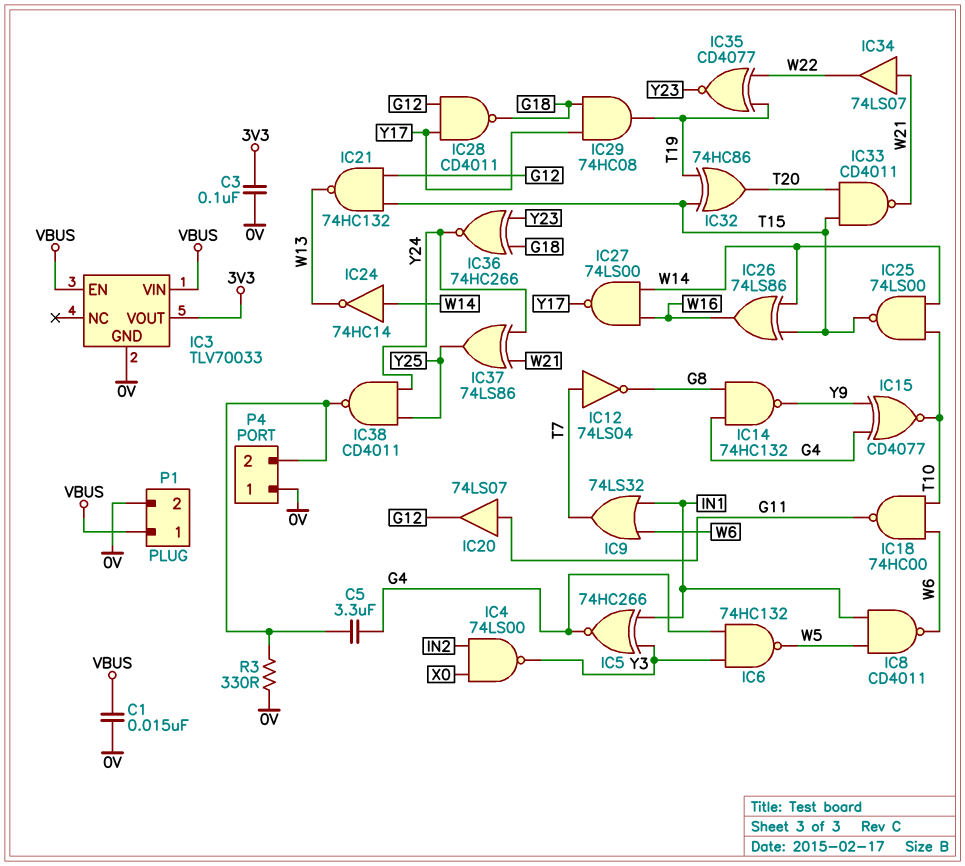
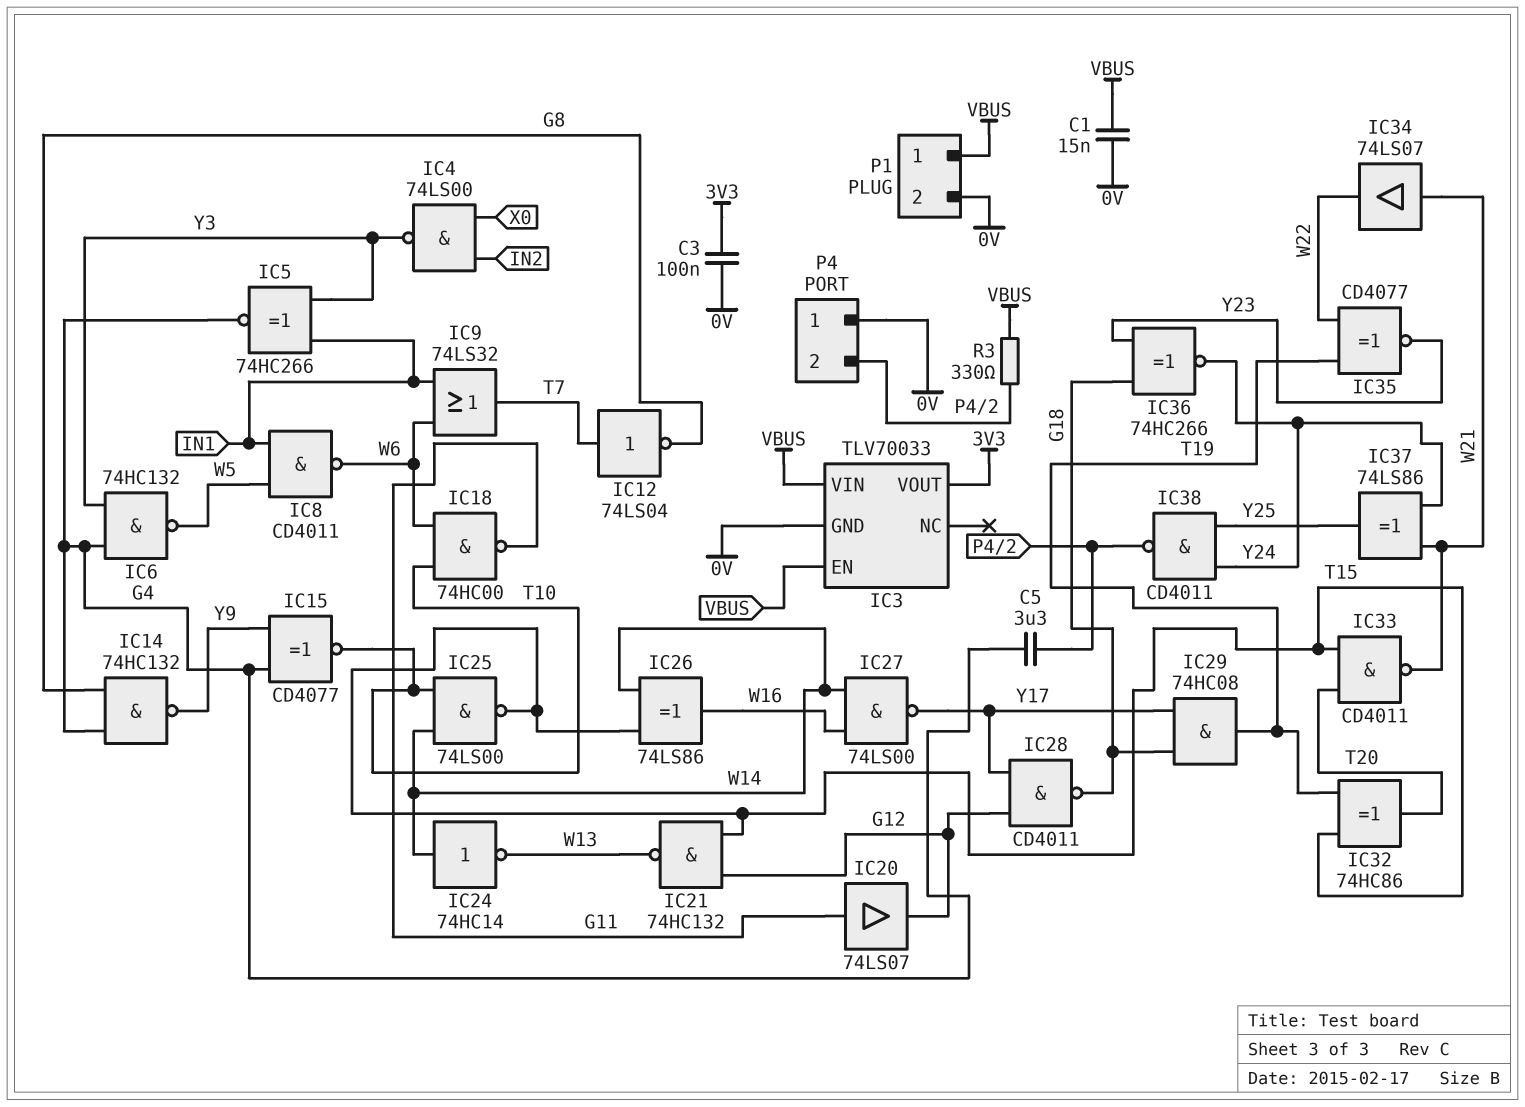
R3: 330 (0V, P4/2) -> 330 (P4/2, VBUS)

